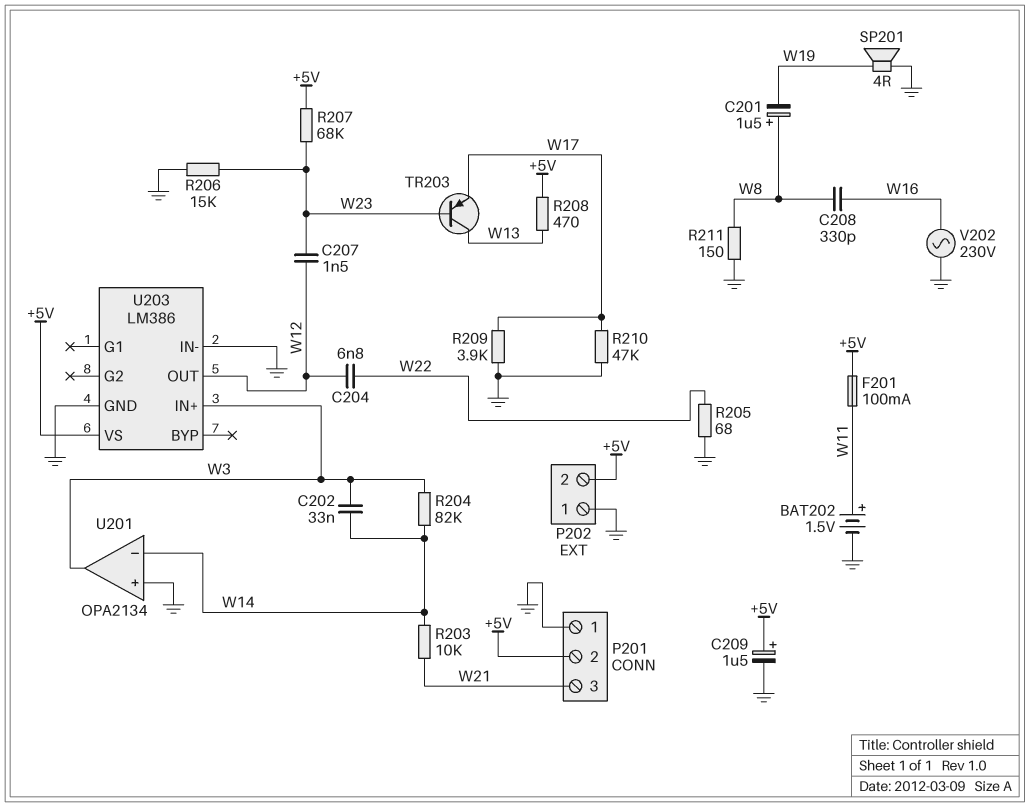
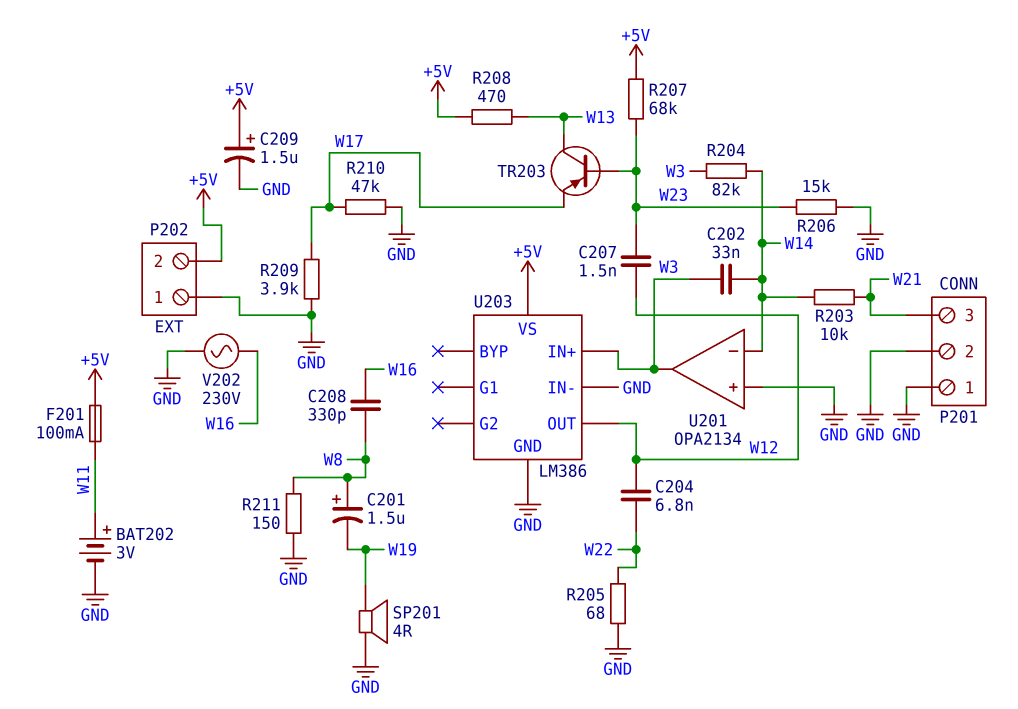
BAT202: 1.5V (plus W11, minus GND) -> 3V (plus W11, minus GND)
P201 pin 2: +5V -> GND

